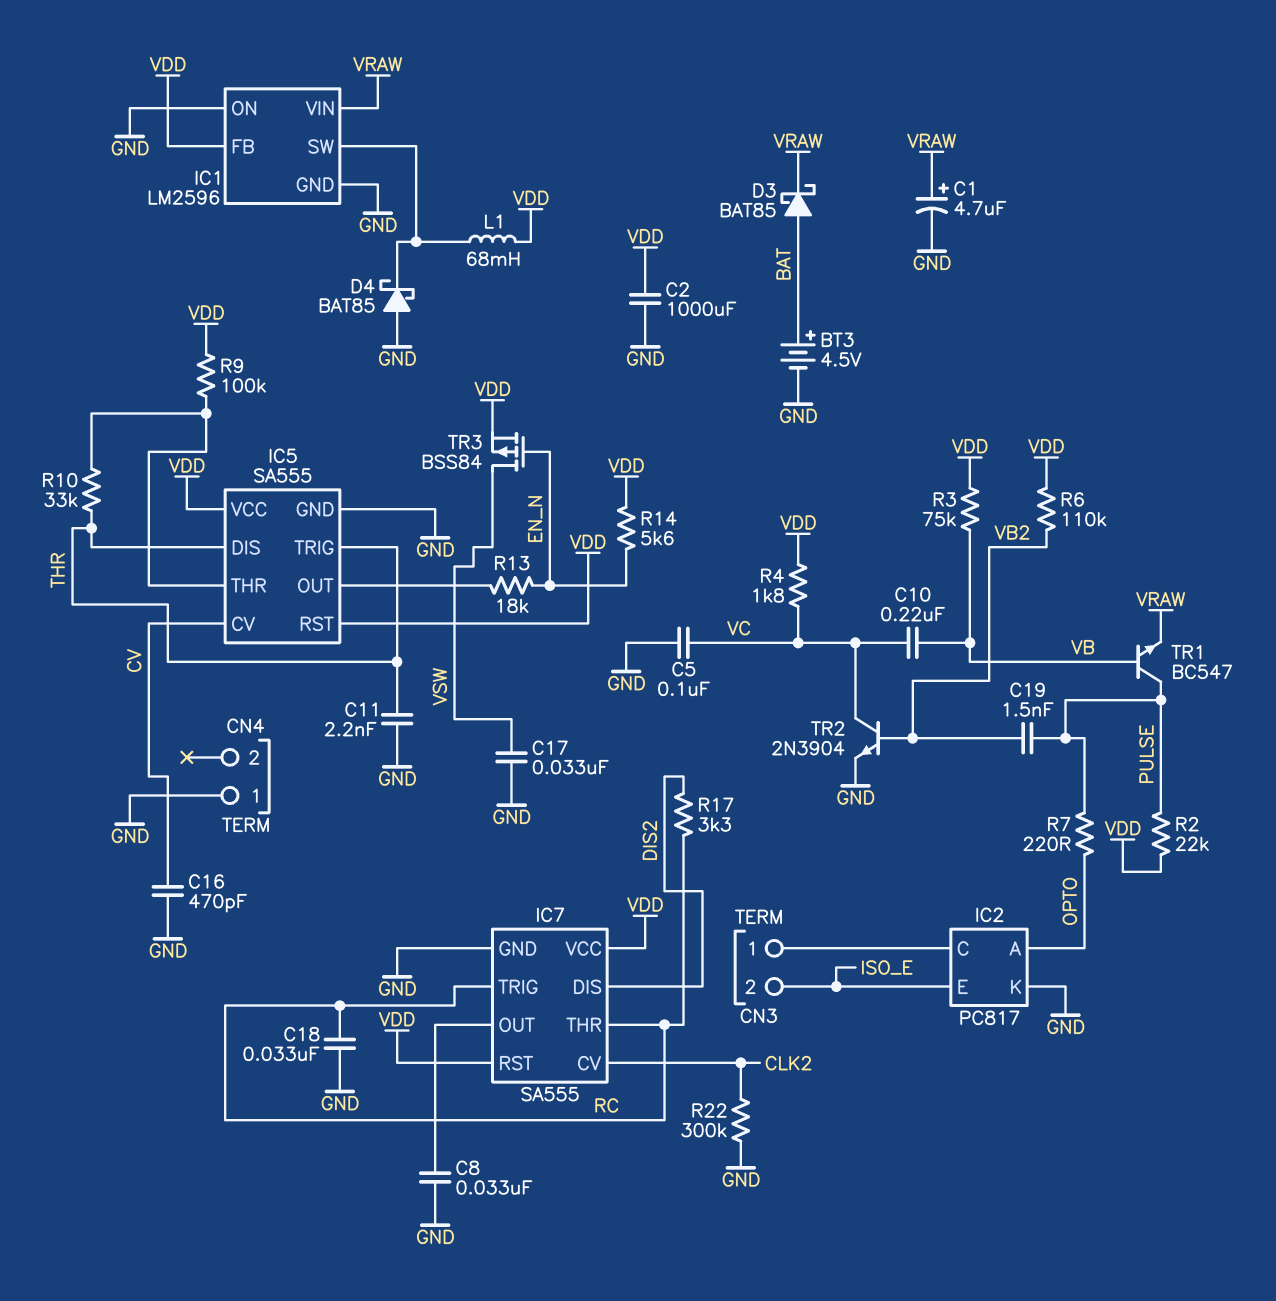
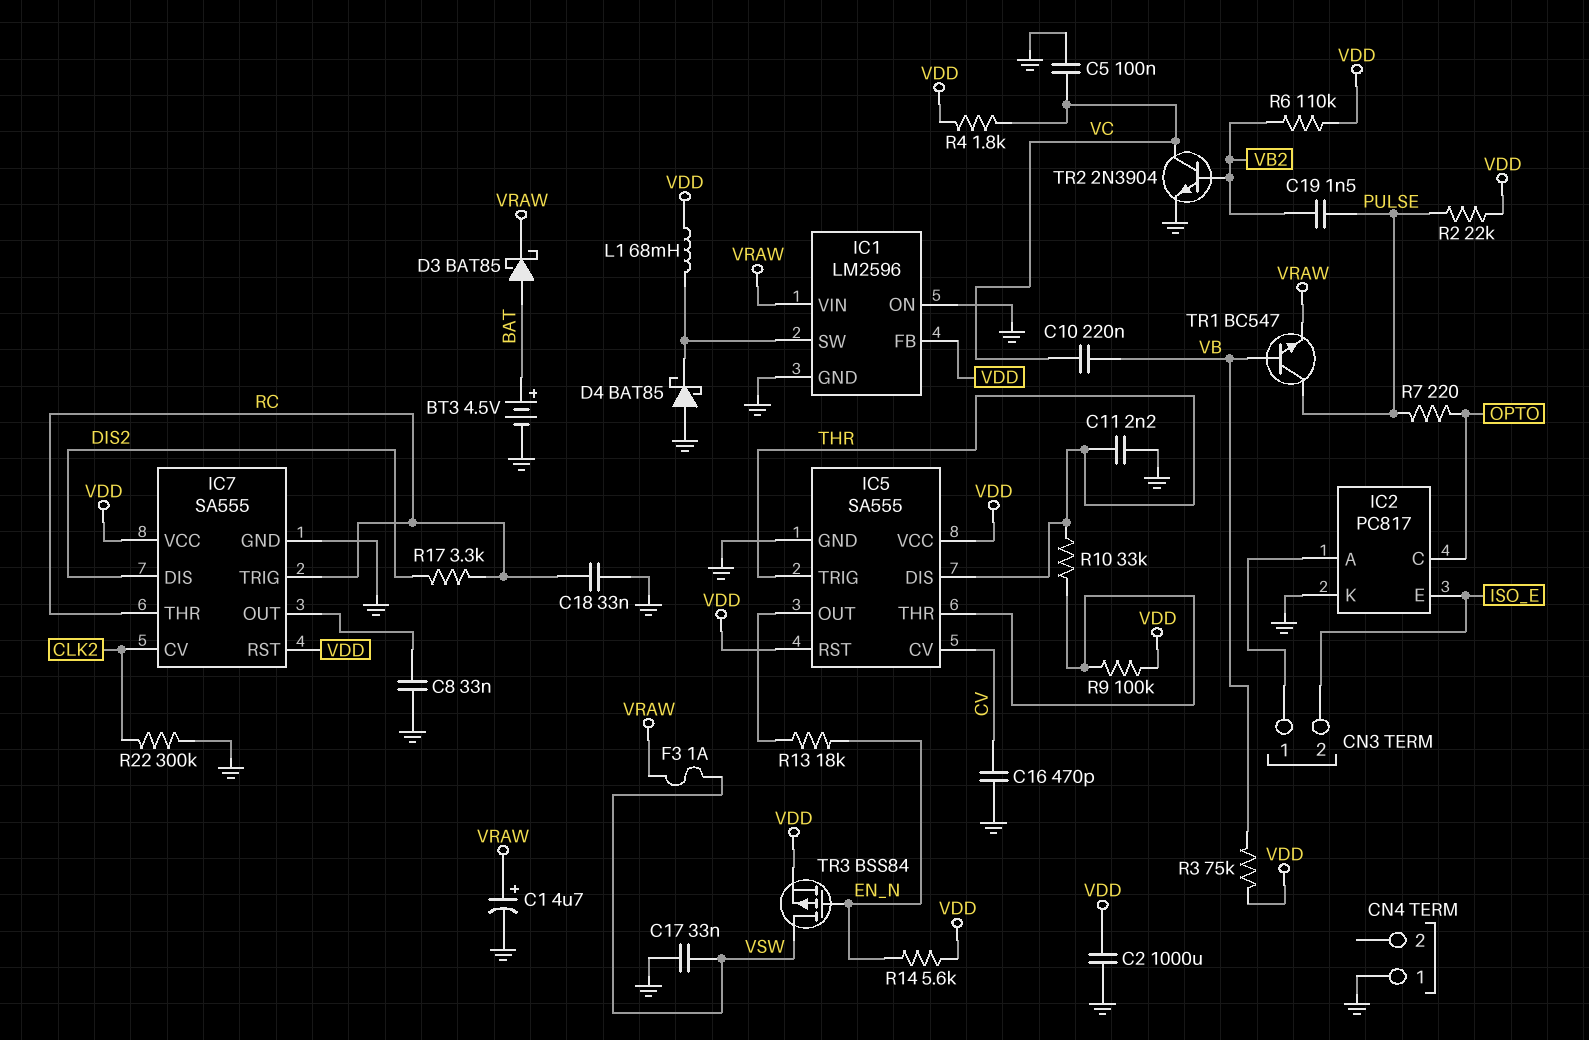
F3: none -> 1A (VRAW, VSW)
IC2 pin A: OPTO -> CN3/1
IC2 pin C: CN3/1 -> OPTO

